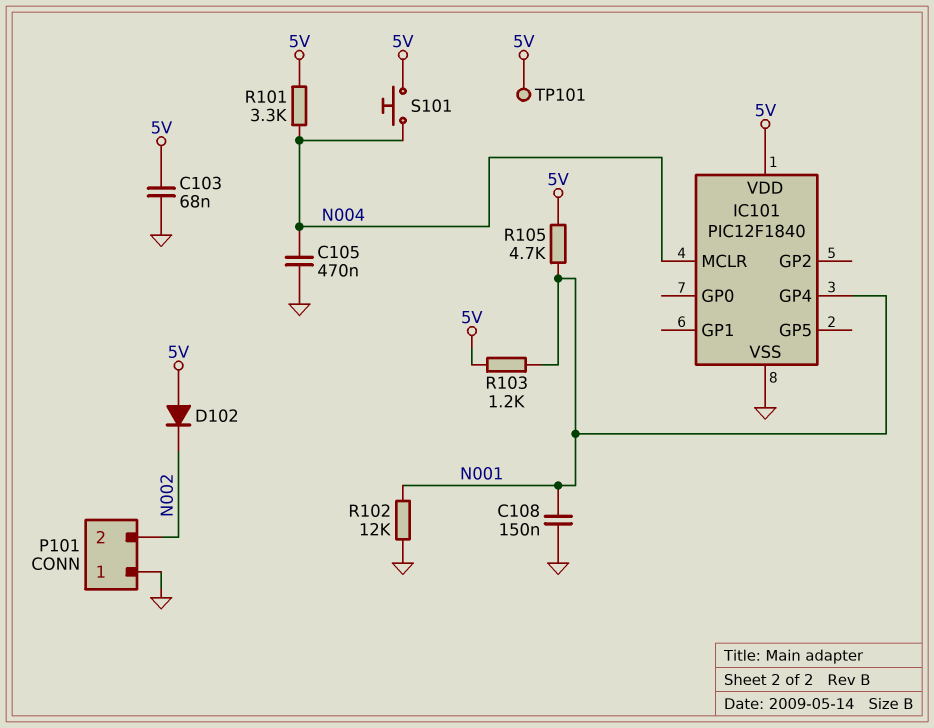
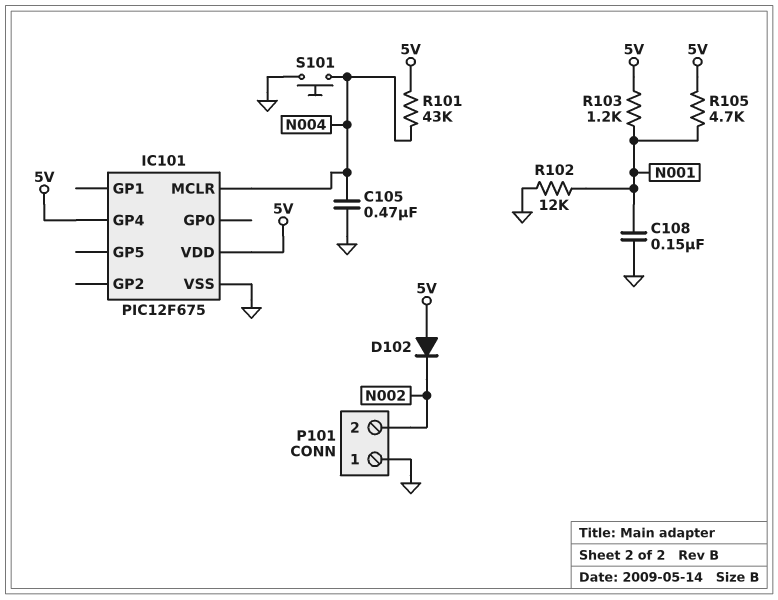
C103: 68nF (5V, GND) -> none
IC101: PIC12F1840 -> PIC12F675
IC101 pin GP4: N001 -> 5V
R101: 3.3k (5V, N004) -> 43k (5V, N004)
S101: button (5V, N004) -> button (GND, N004)
TP101: test point (5V) -> none

